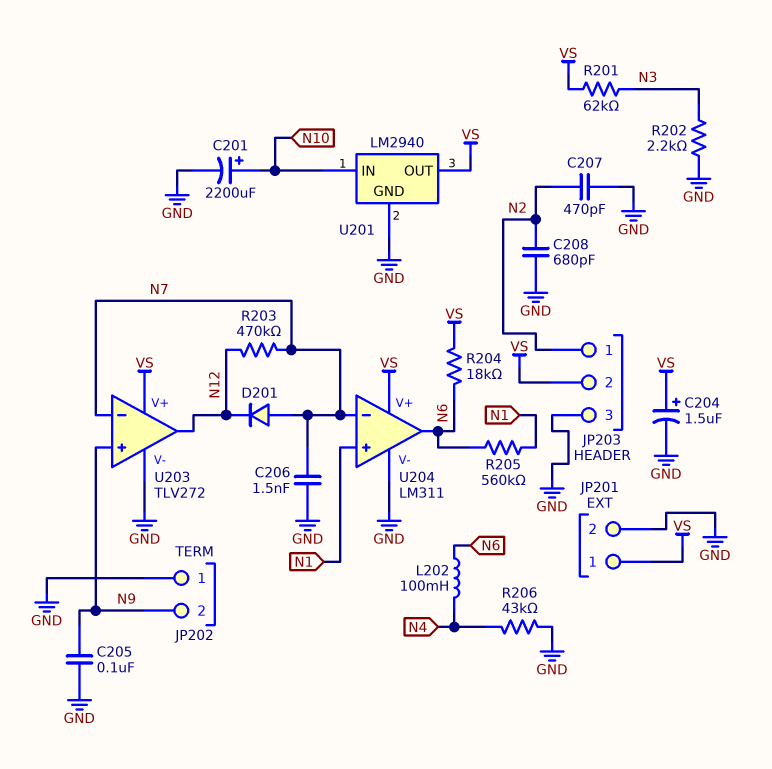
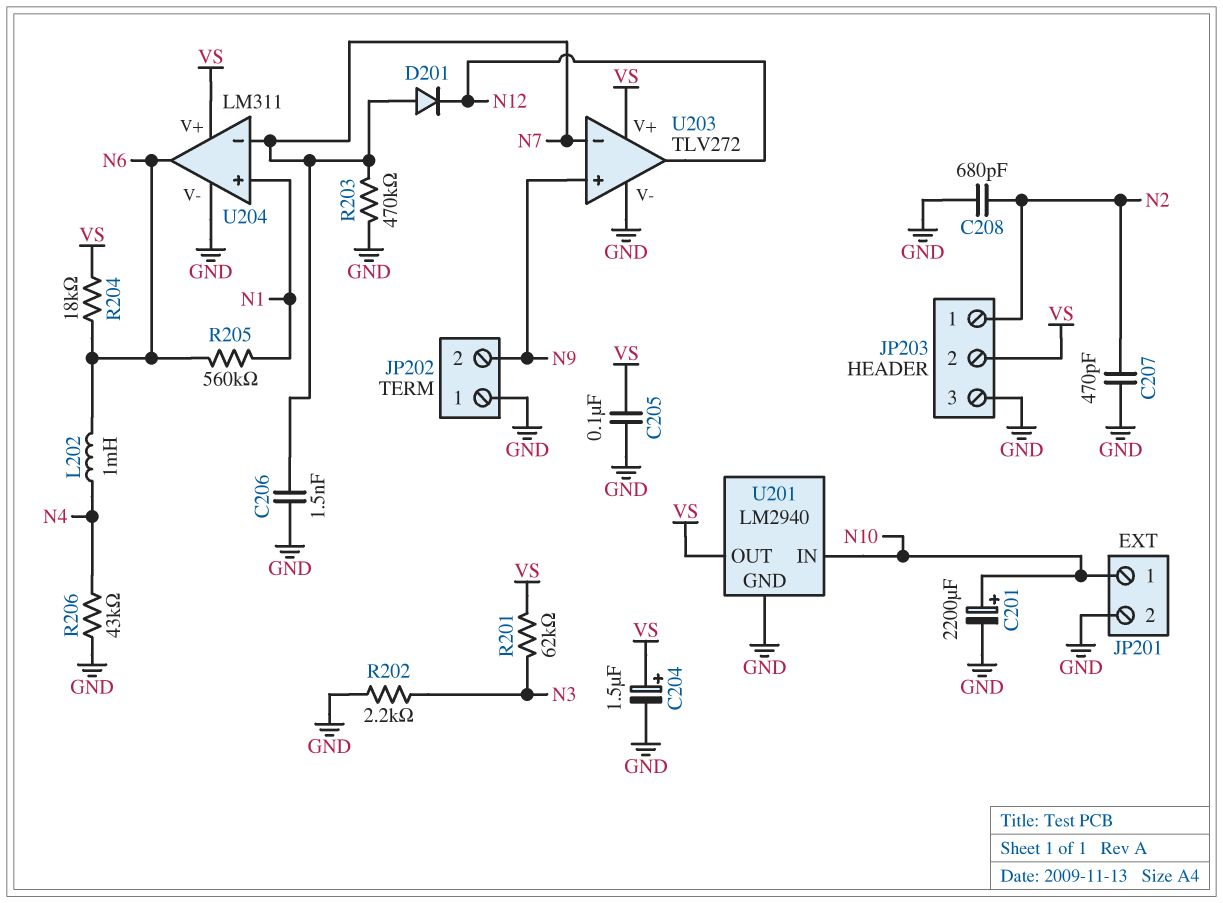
C205: 100nF (GND, N9) -> 100nF (GND, VS)
JP201 pin 1: VS -> N10
L202: 100mH (N4, N6) -> 1mH (N4, N6)
R203: 470k (N7, N12) -> 470k (GND, N7)

